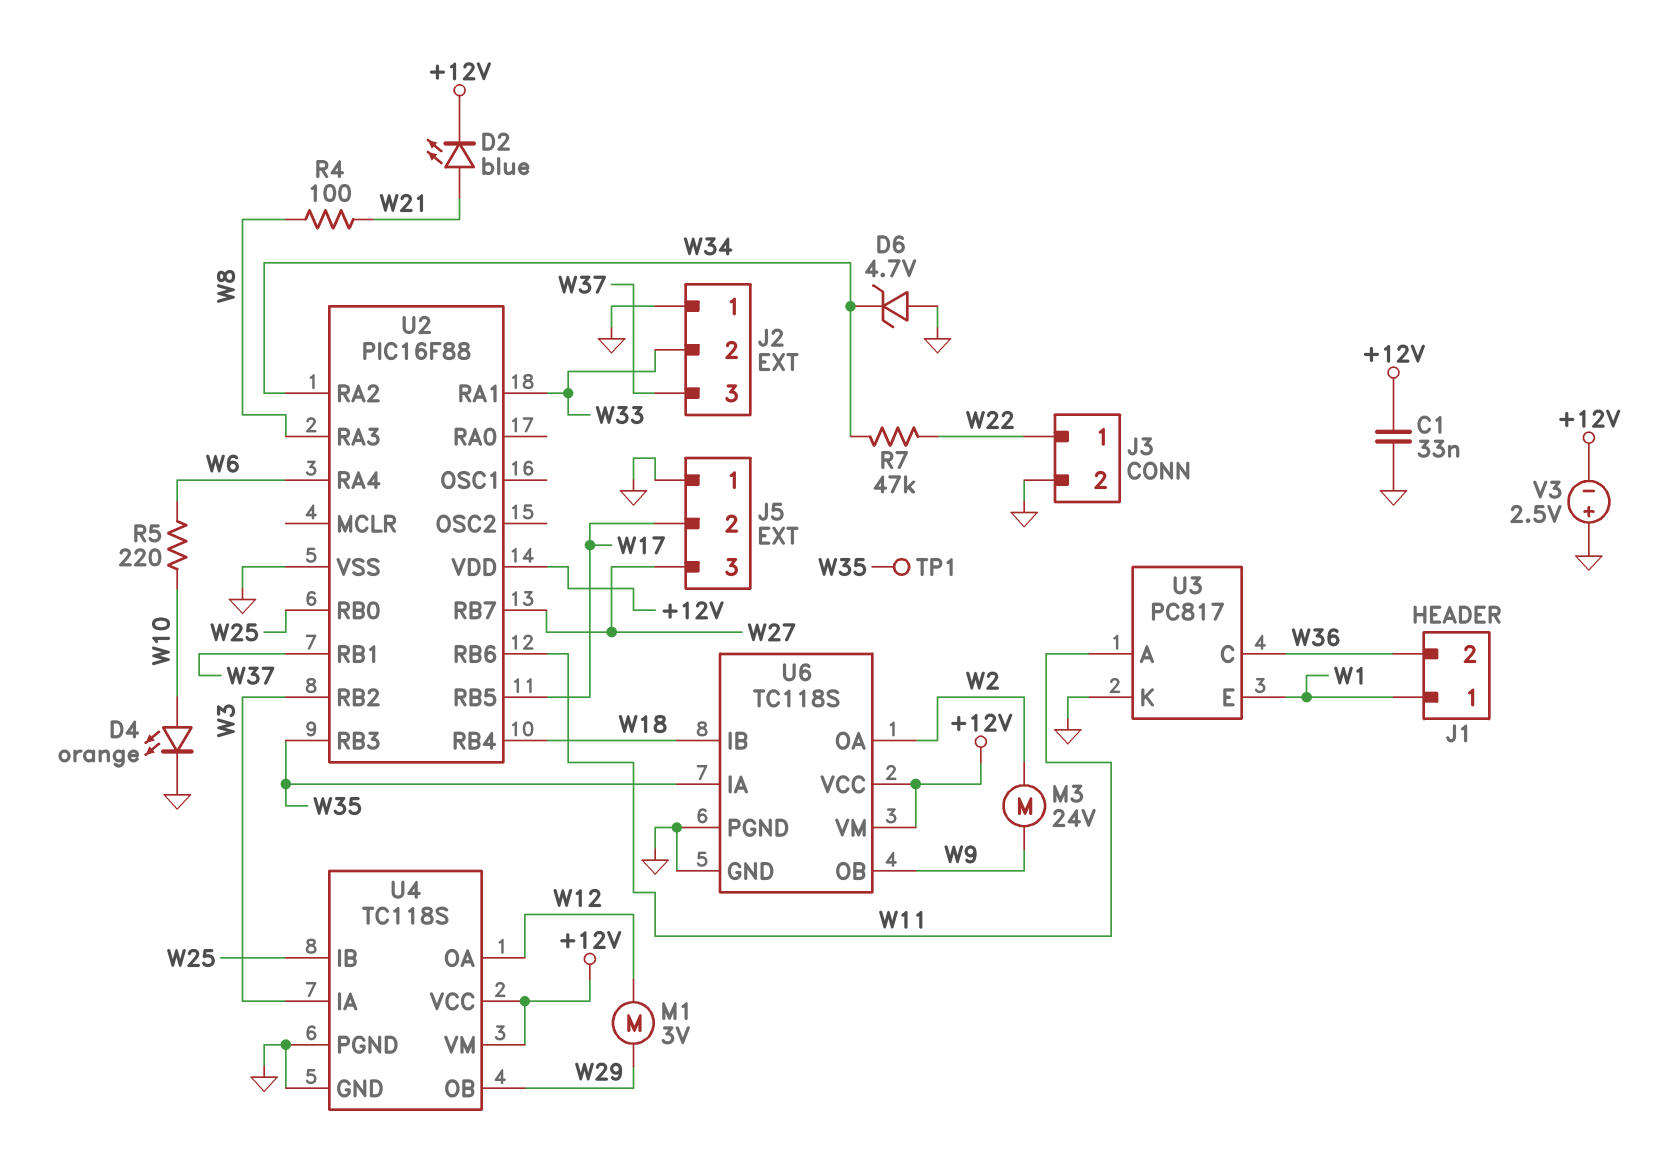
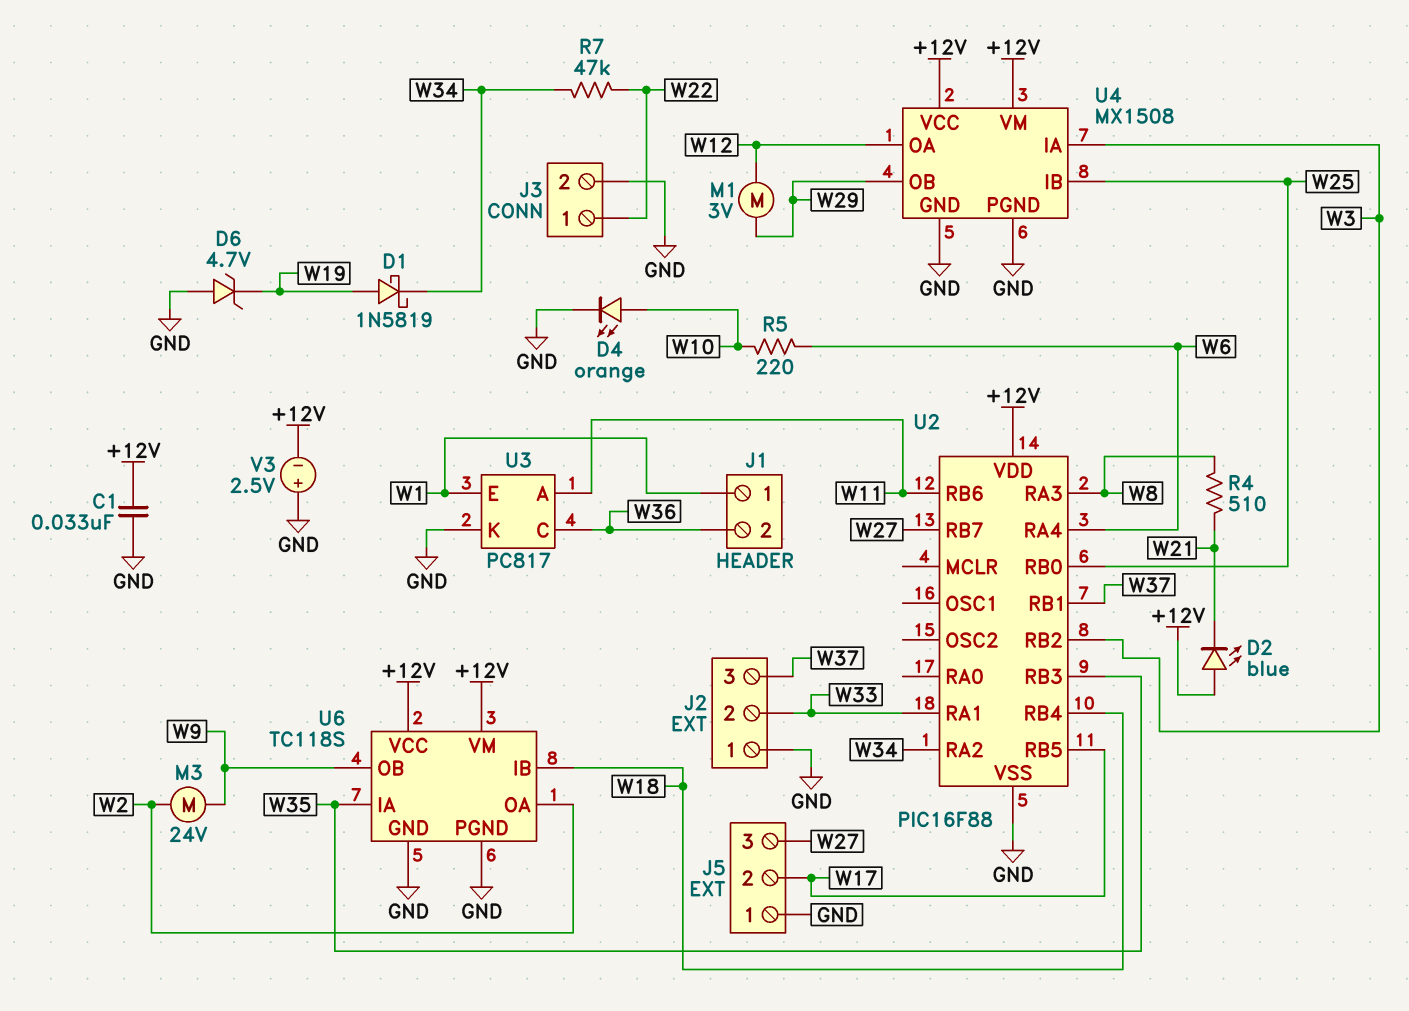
D1: none -> schottky 1N5819 (A W19, K W34)
D2: LED blue (A W21, K +12V) -> LED blue (A +12V, K W21)
D6: zener 4.7V (A GND, K W34) -> zener 4.7V (A GND, K W19)
R4: 100 (W8, W21) -> 510 (W8, W21)
TP1: test point (W35) -> none
U4: TC118S -> MX1508

